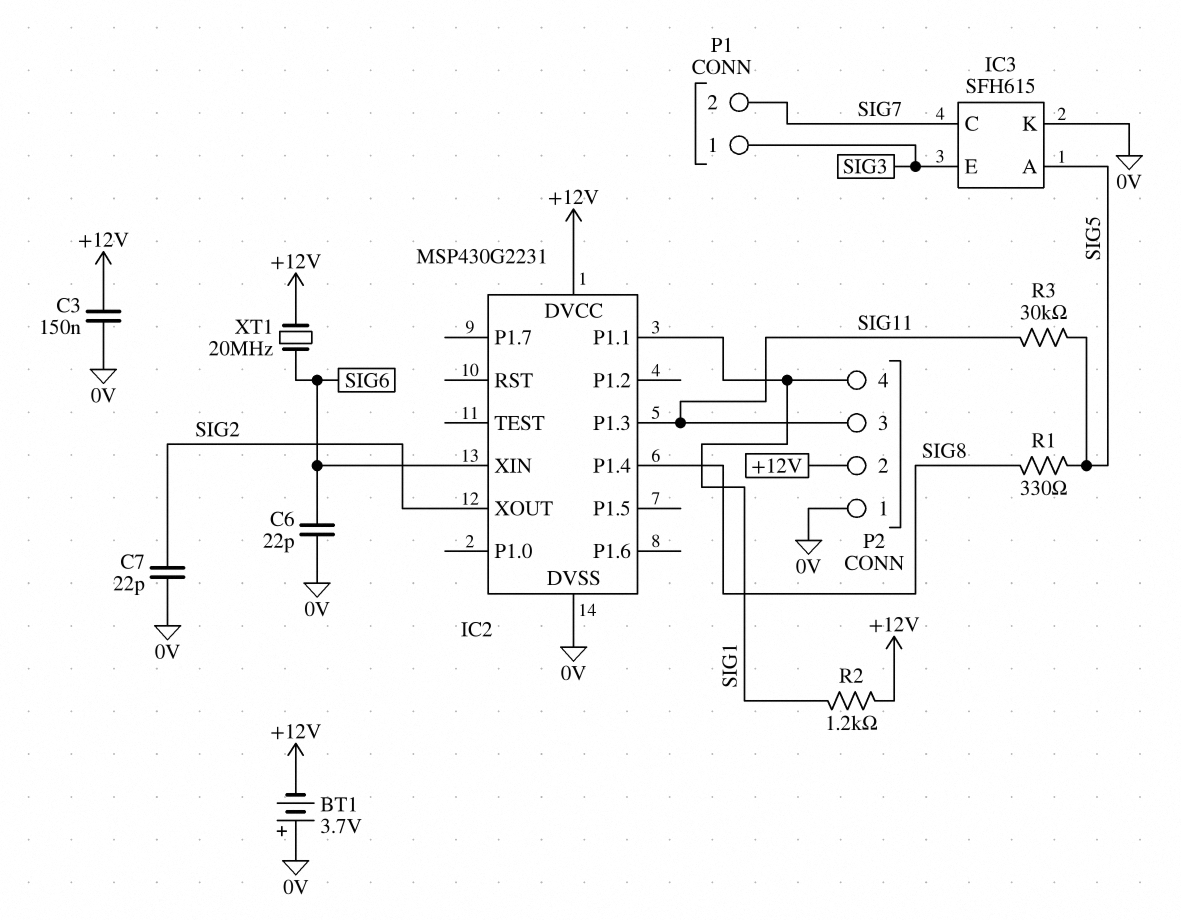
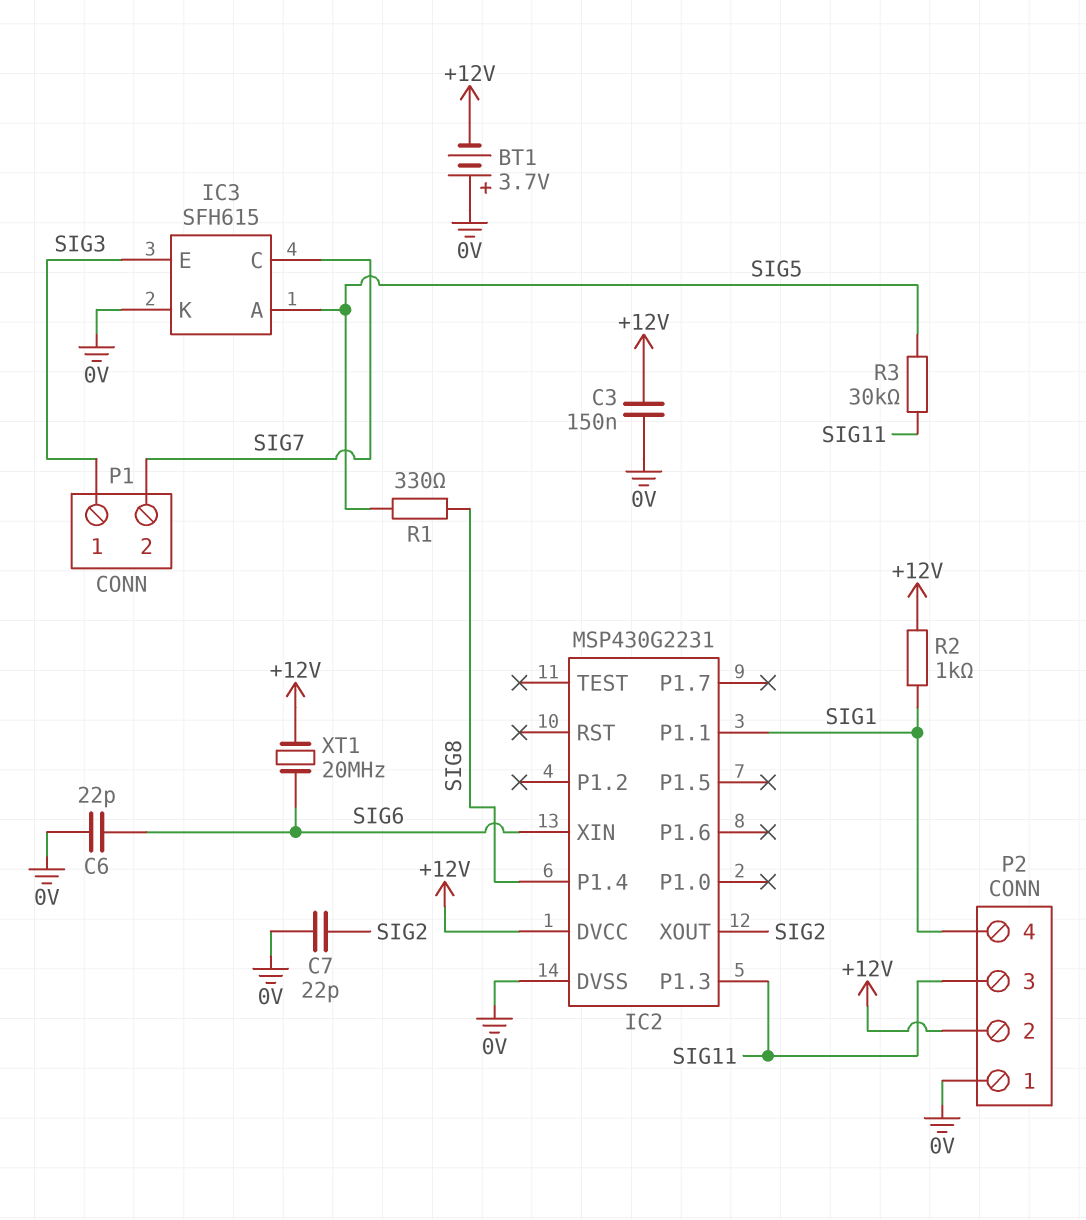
R2: 1.2k (+12V, SIG1) -> 1k (+12V, SIG1)

